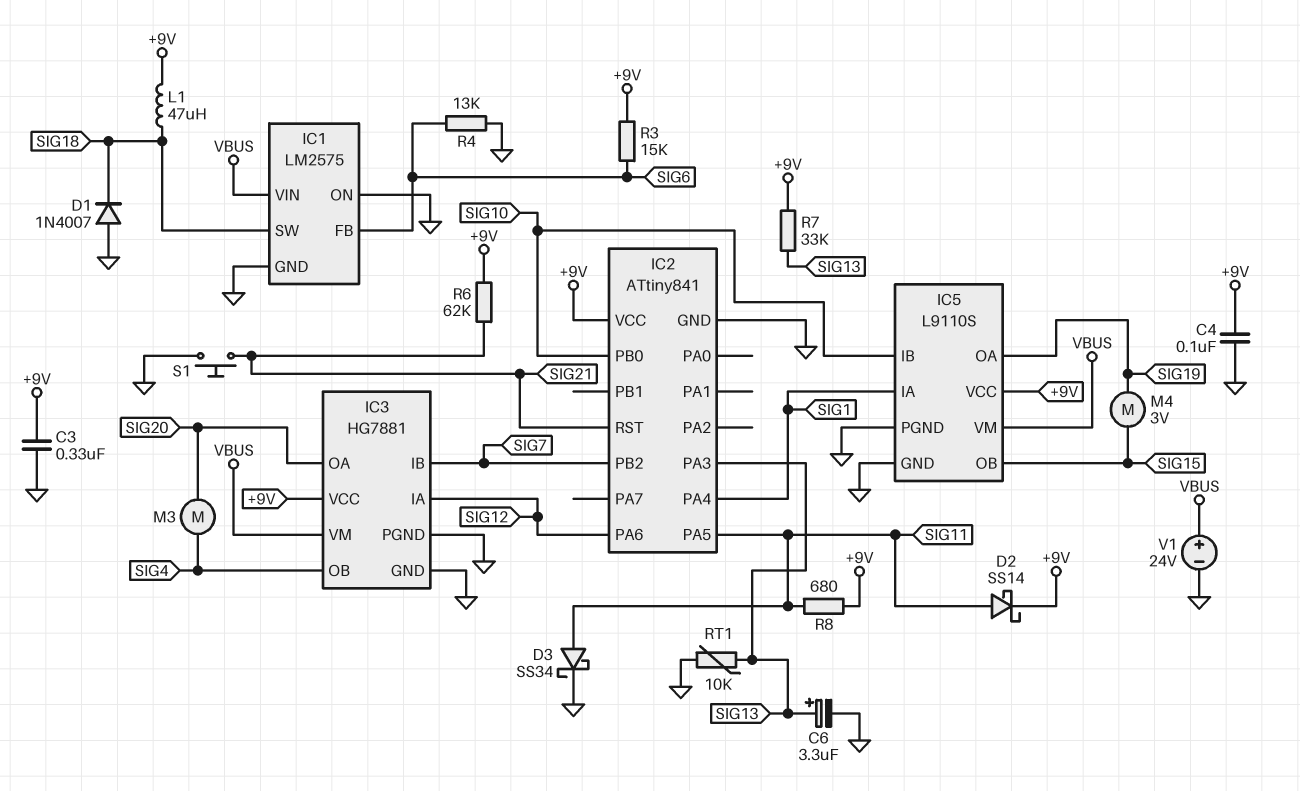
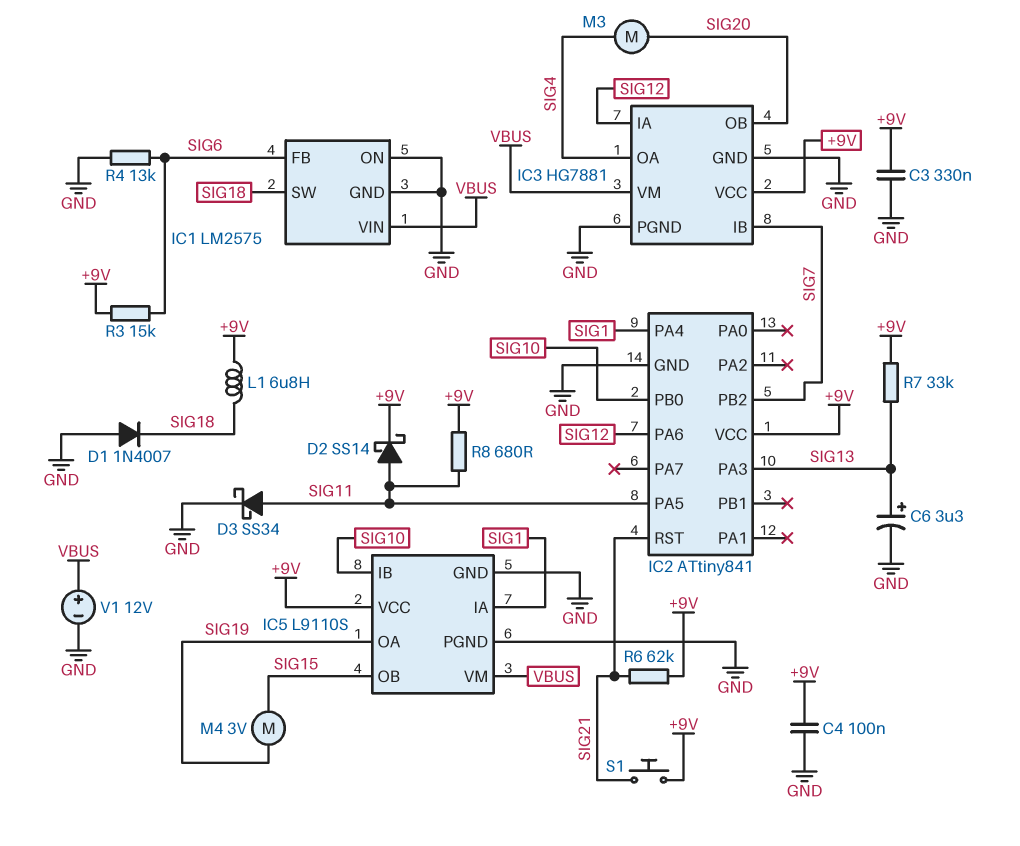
IC3 pin OA: SIG20 -> SIG4
IC3 pin OB: SIG4 -> SIG20
L1: 47uH (+9V, SIG18) -> 6.8uH (+9V, SIG18)
RT1: 10k (GND, SIG13) -> none
S1: button (GND, SIG21) -> button (+9V, SIG21)
V1: 24V (plus VBUS, minus GND) -> 12V (plus VBUS, minus GND)

